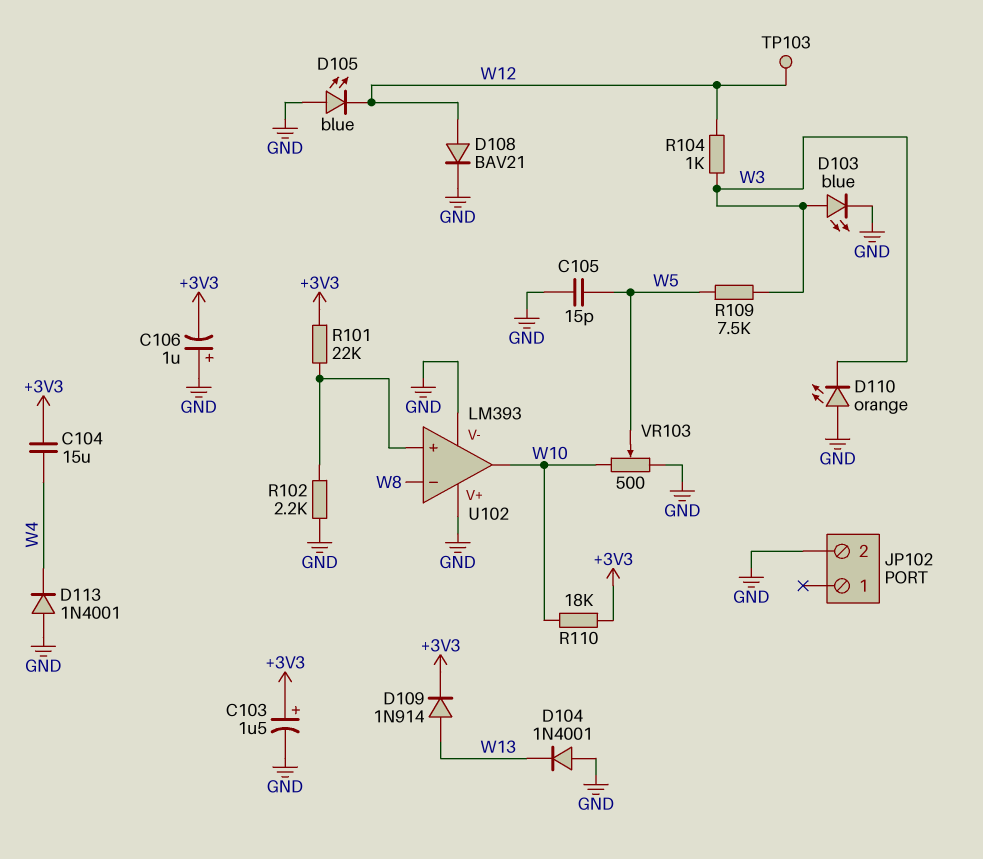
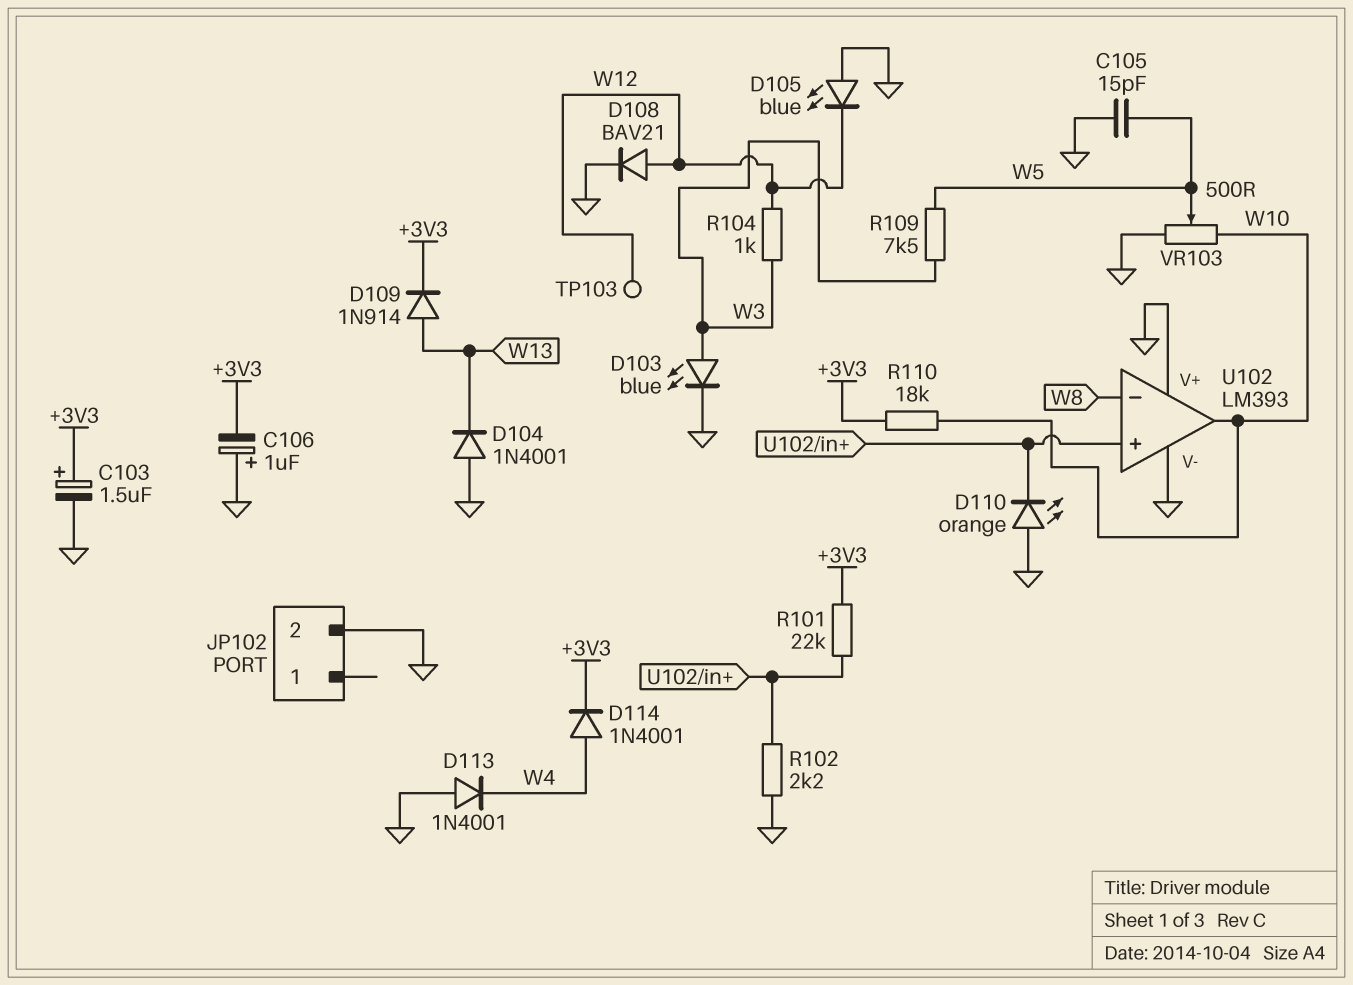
C104: 15uF (+3V3, W4) -> none
D110: LED orange (A GND, K W3) -> LED orange (A GND, K U102/in+)
D114: none -> diode 1N4001 (A W4, K +3V3)

